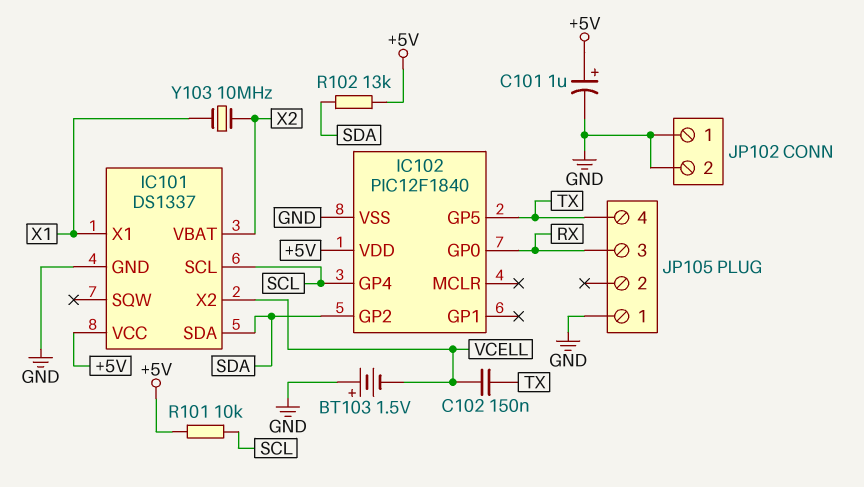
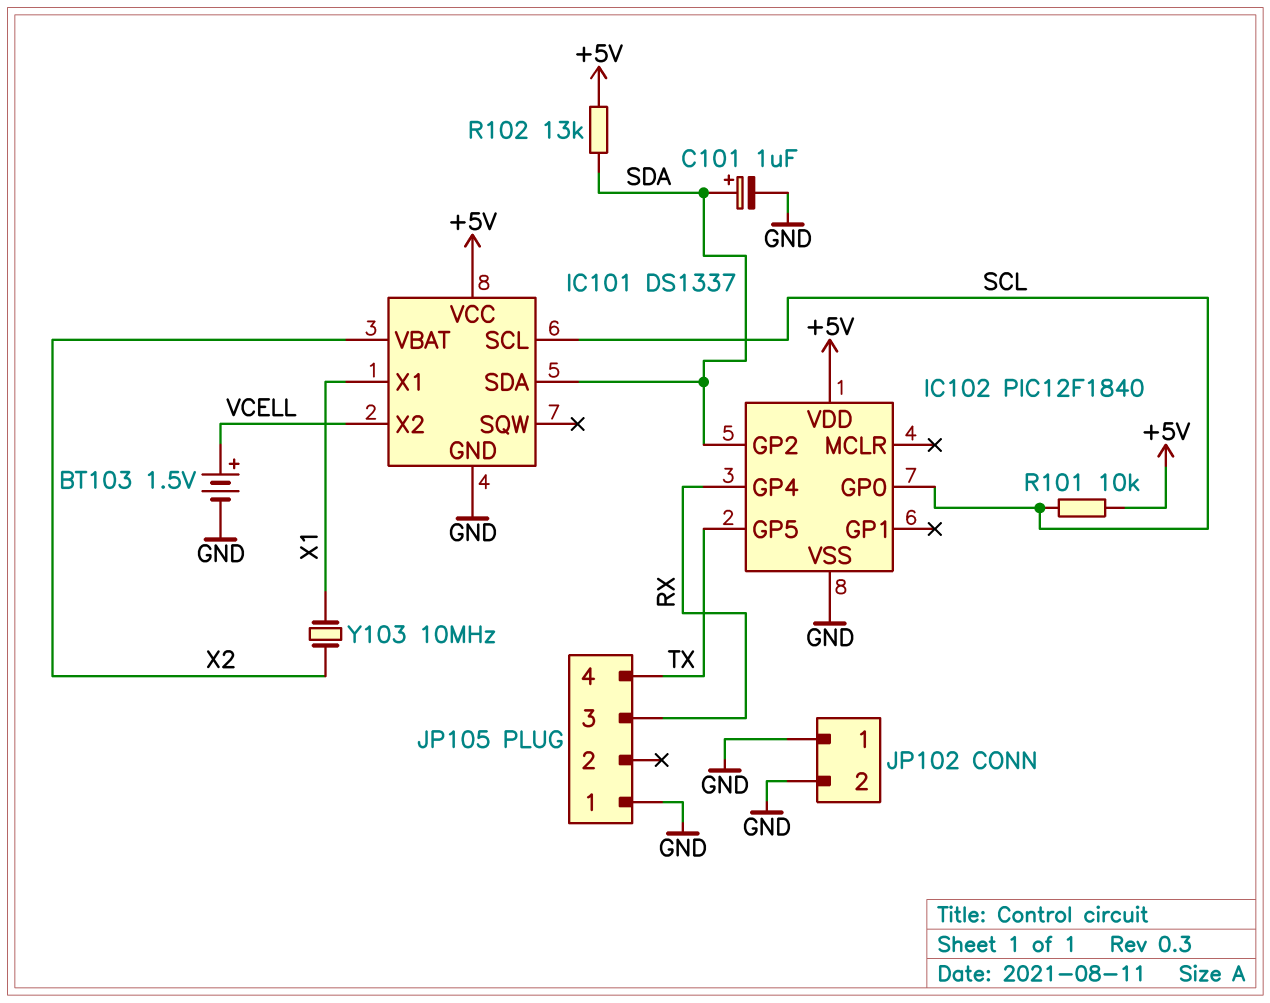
BT103: 1.5V (plus GND, minus VCELL) -> 1.5V (plus VCELL, minus GND)
C101: 1uF (plus +5V, minus GND) -> 1uF (plus SDA, minus GND)
C102: 150nF (TX, VCELL) -> none
IC102 pin GP0: RX -> SCL
IC102 pin GP4: SCL -> RX

